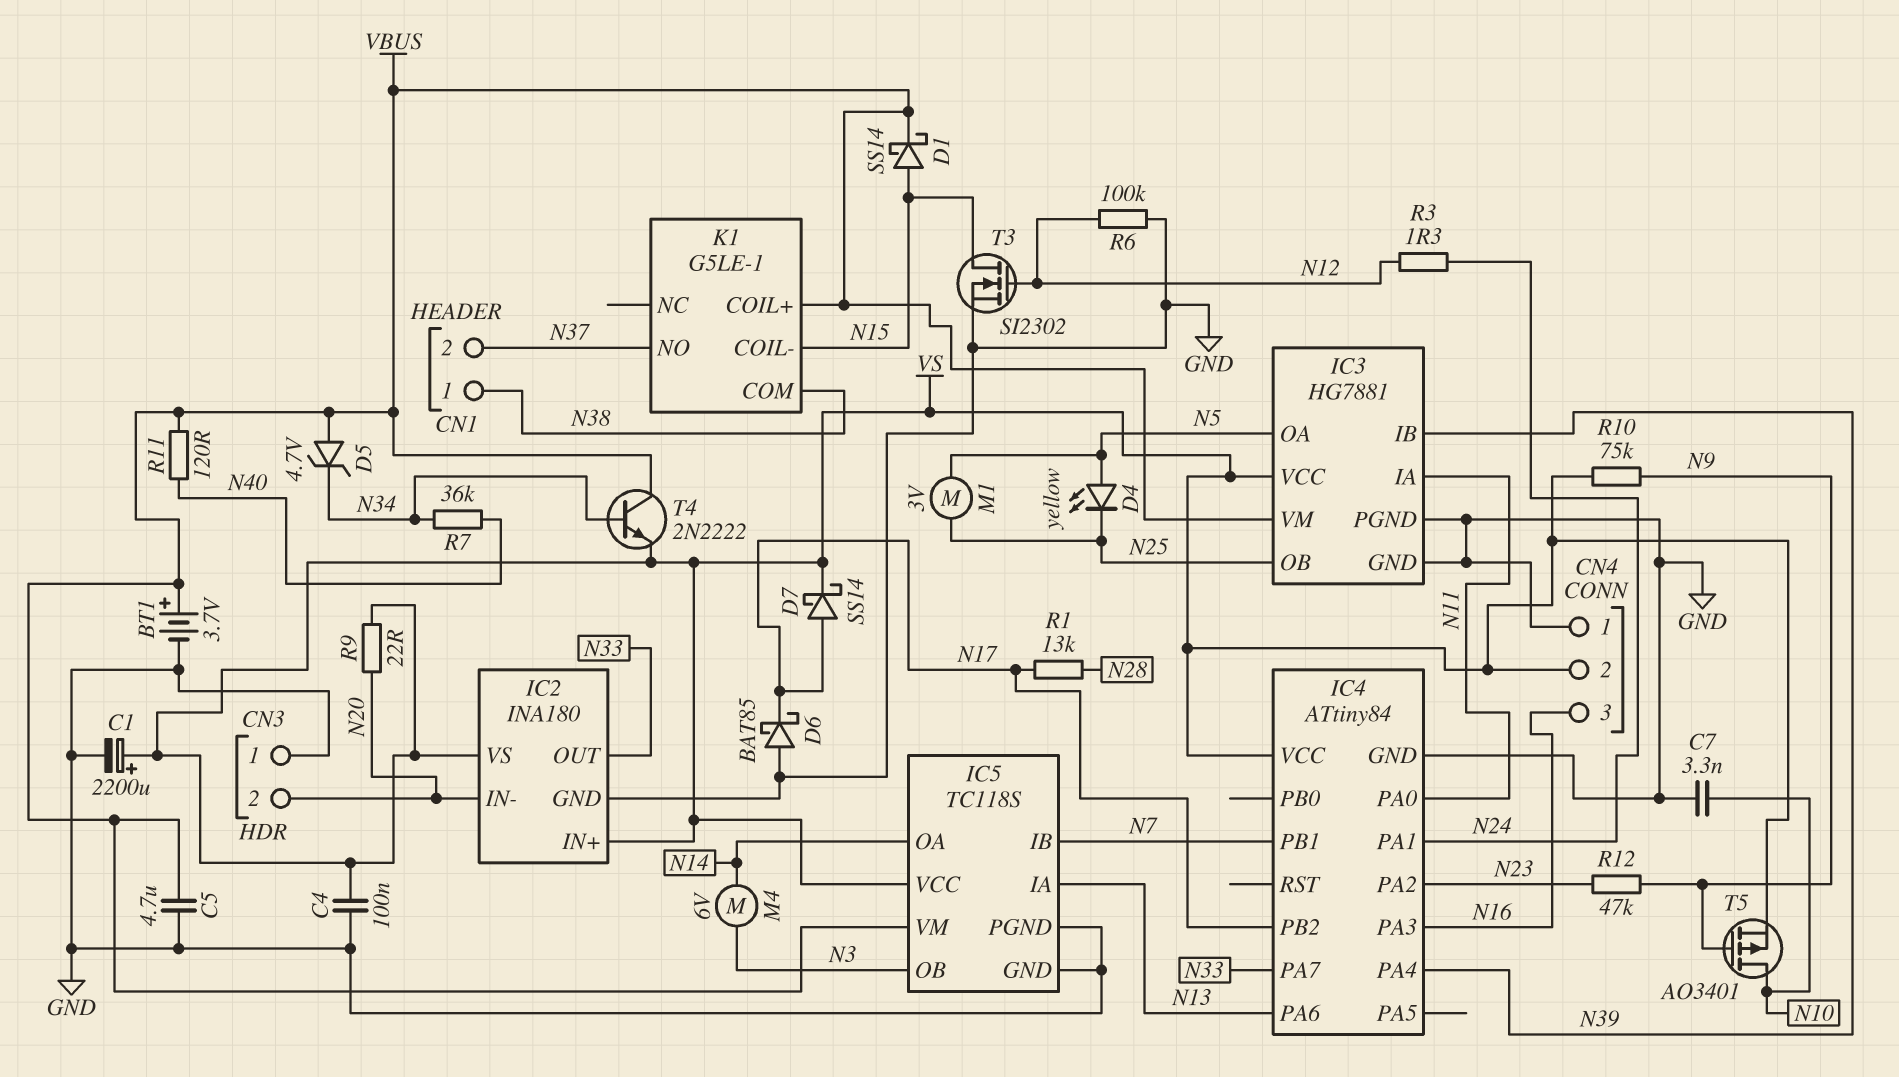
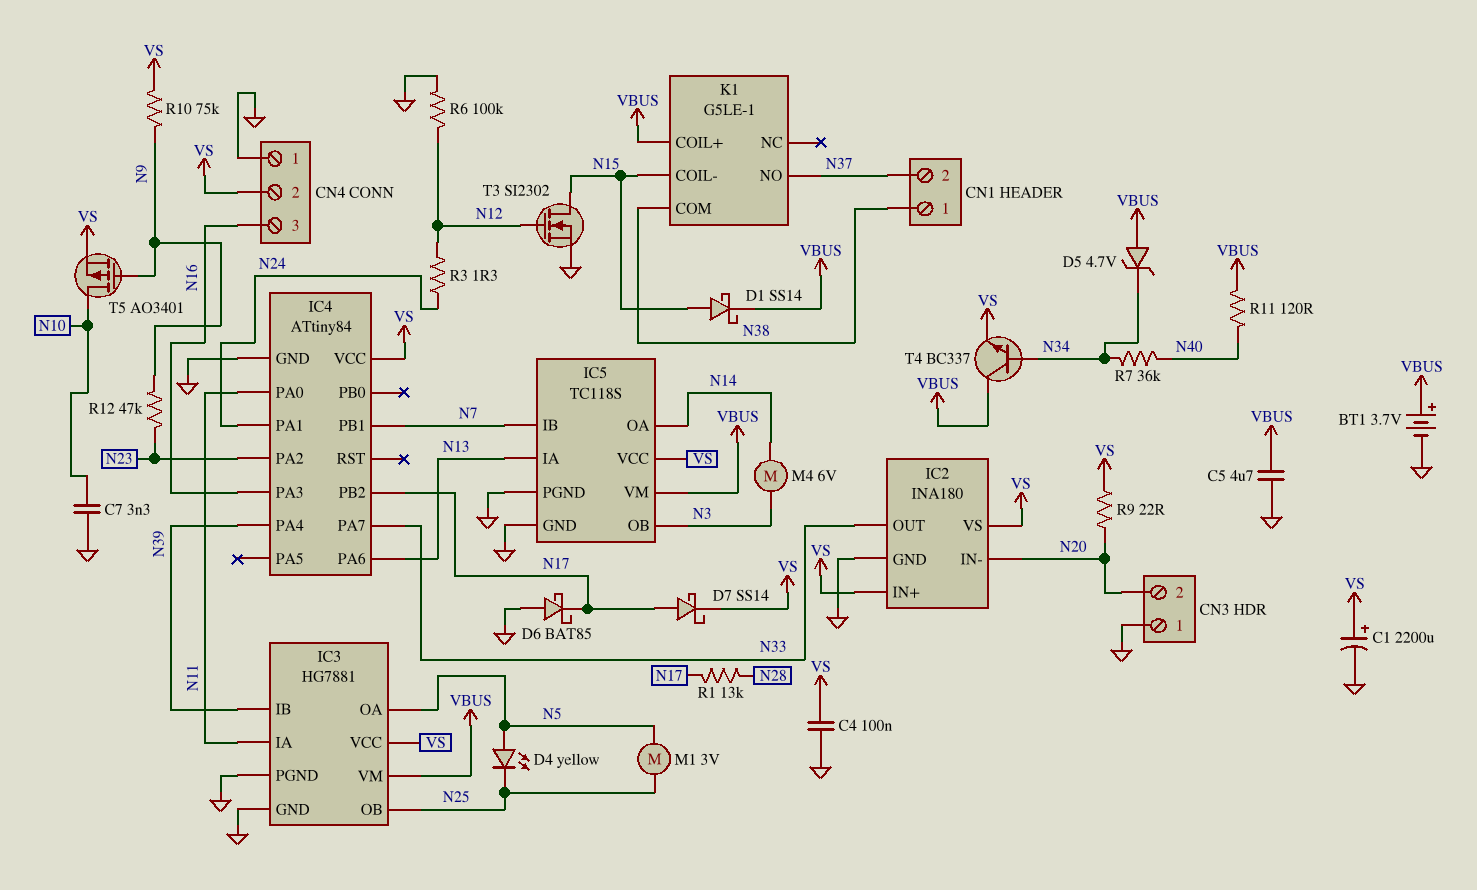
T4: NPN 2N2222 (B N34, C VBUS, E VS) -> NPN BC337 (B N34, C VBUS, E VS)

